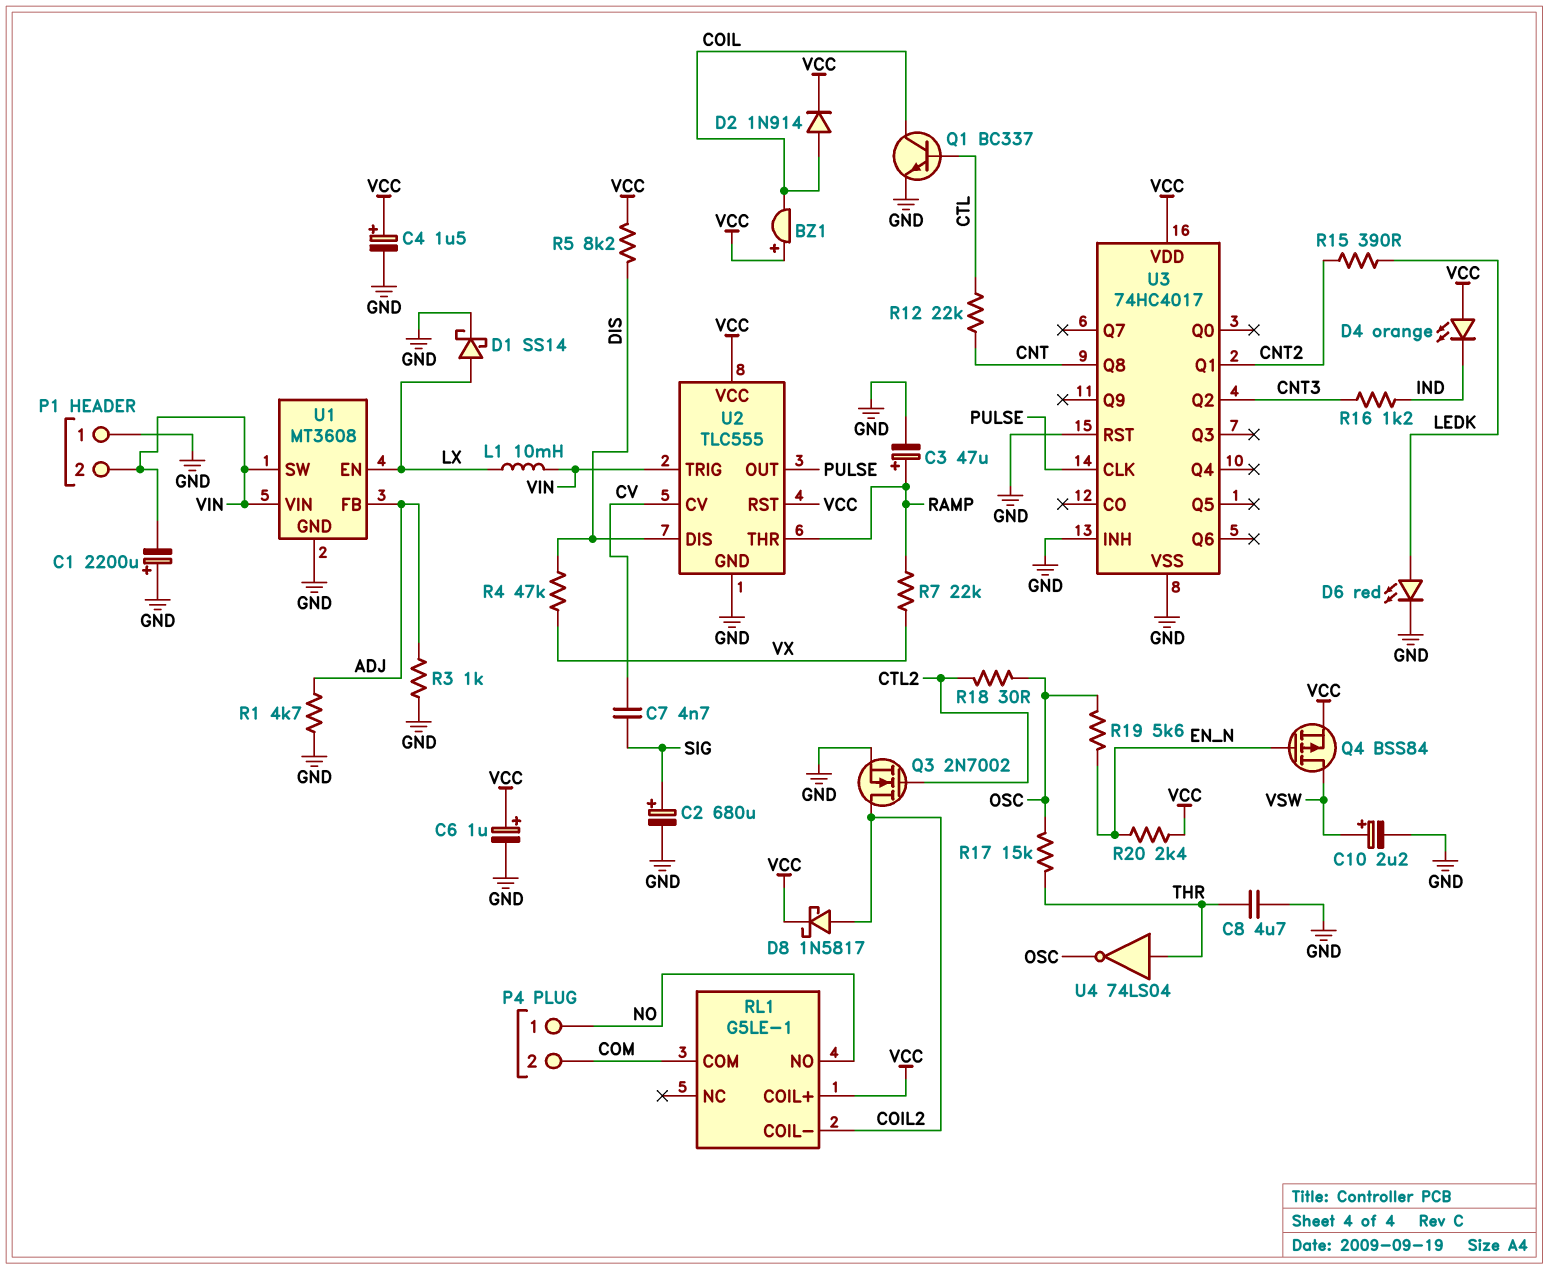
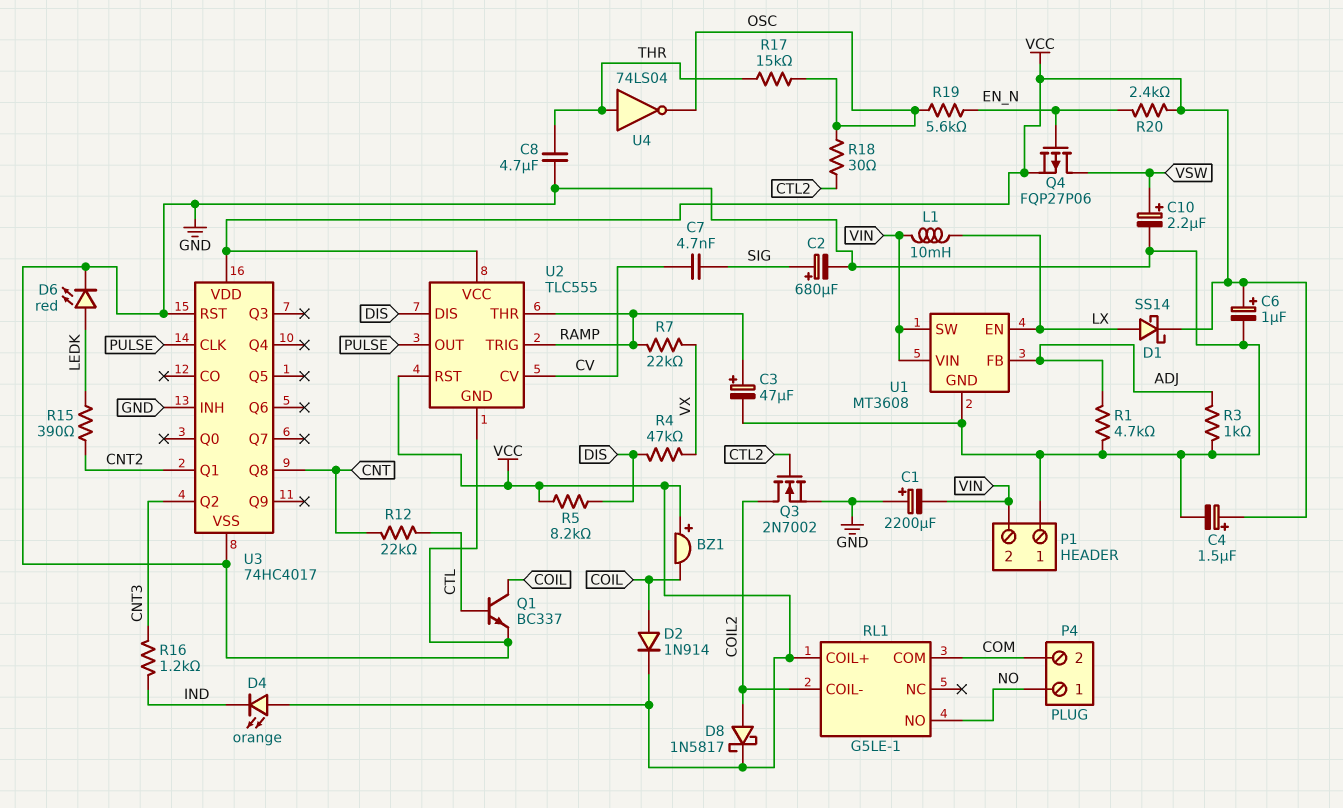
D1: schottky SS14 (A LX, K GND) -> schottky SS14 (A LX, K VCC)
Q4: PMOS BSS84 (G EN_N, D VSW, S VCC) -> PMOS FQP27P06 (G EN_N, D VSW, S VCC)
U2 pin TRIG: VIN -> RAMP

